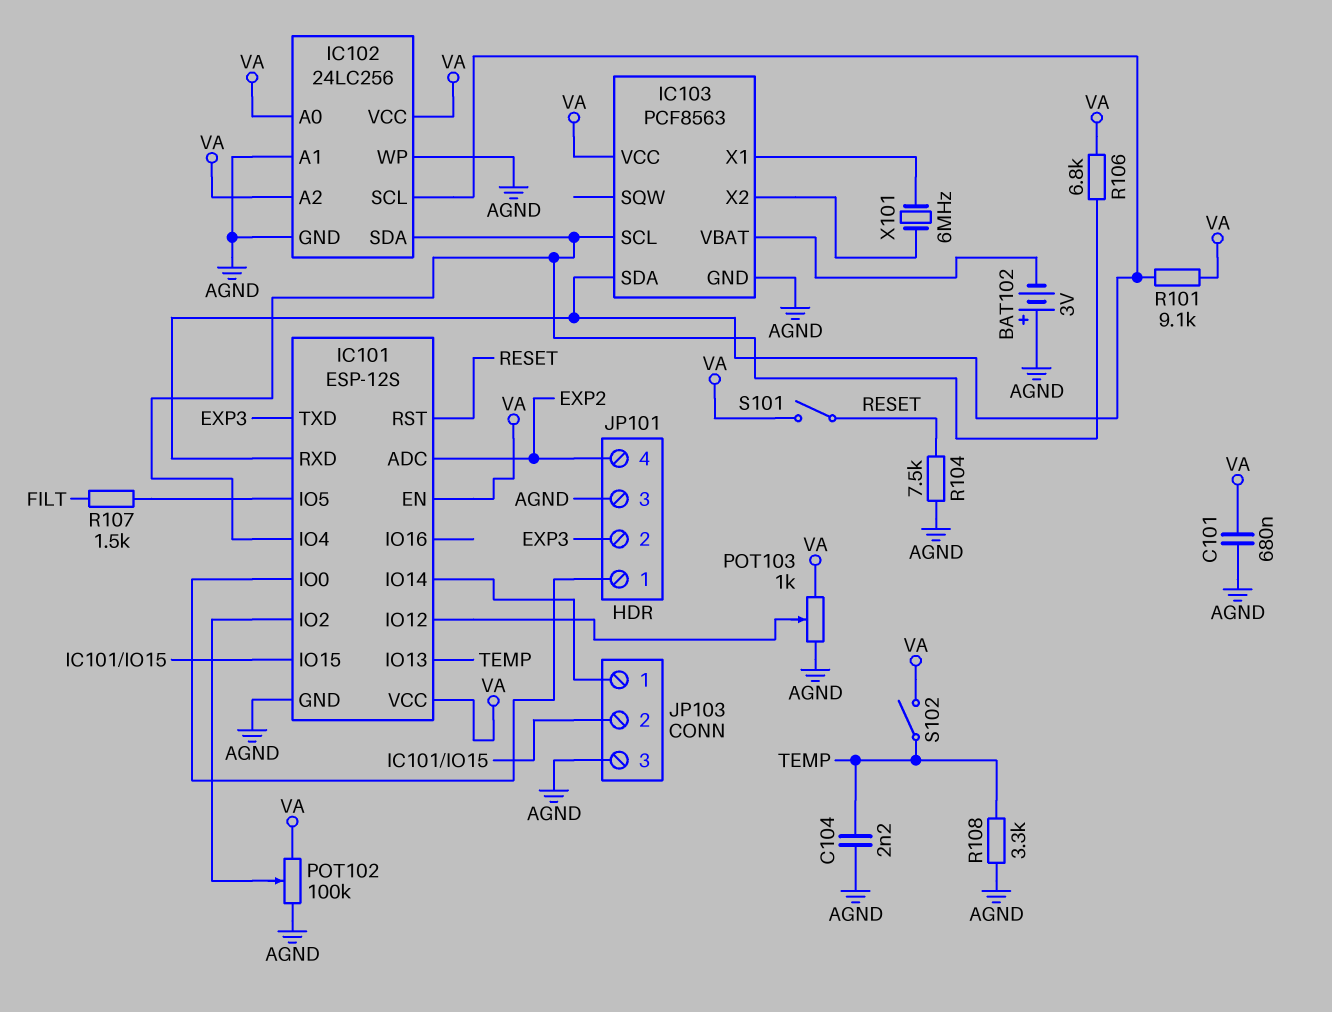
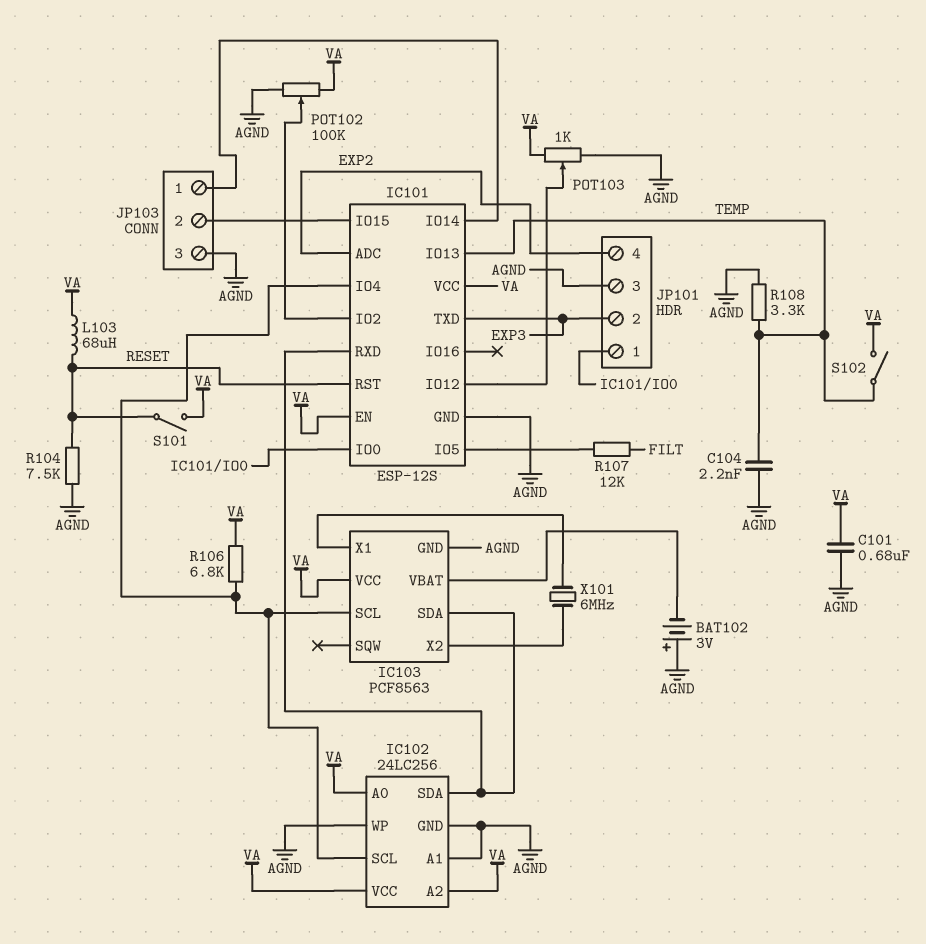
IC102 pin SCL: IC101/RXD -> IC101/IO4
IC102 pin SDA: IC101/IO4 -> IC101/RXD
L103: none -> 68uH (RESET, VA)
R101: 9.1k (IC101/RXD, VA) -> none
R107: 1.5k (FILT, IC101/IO5) -> 12k (FILT, IC101/IO5)

